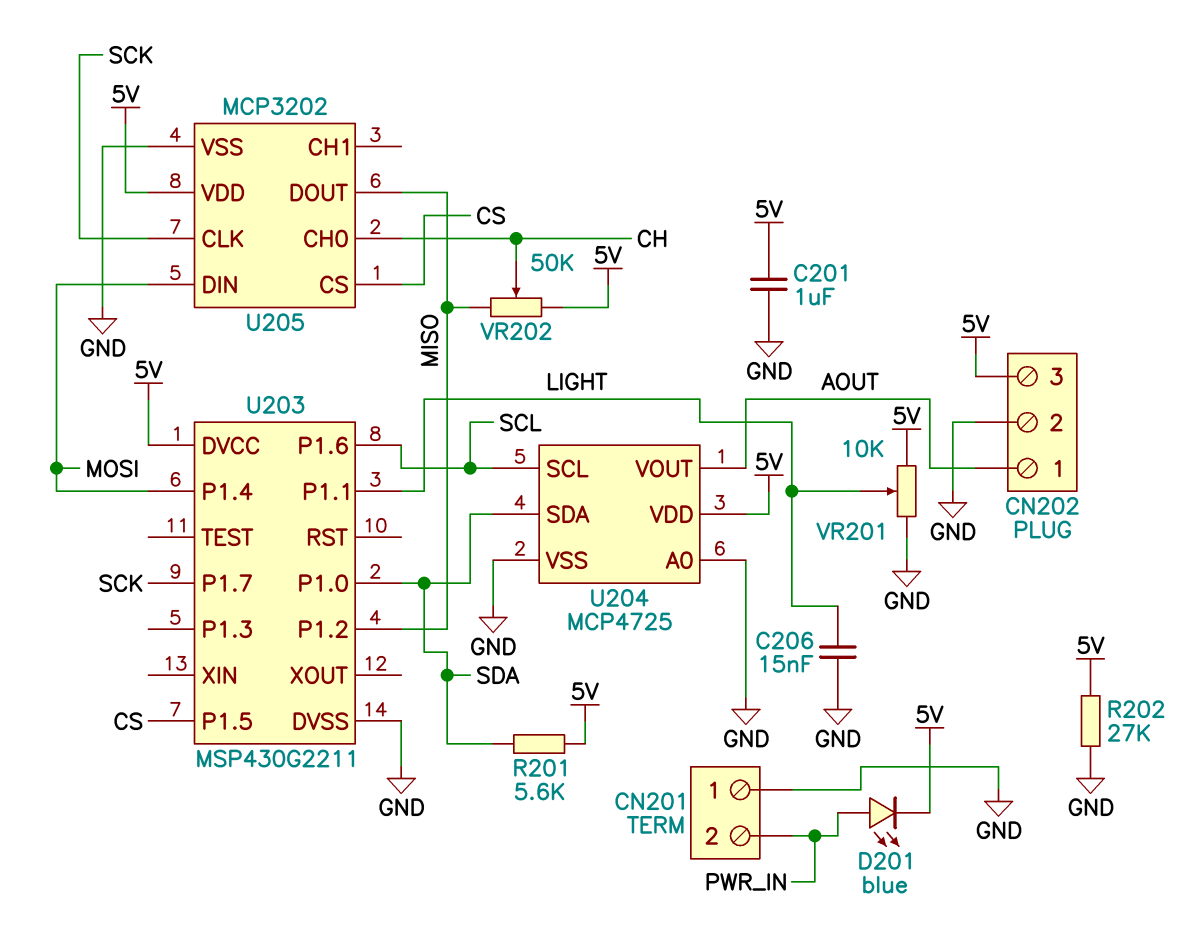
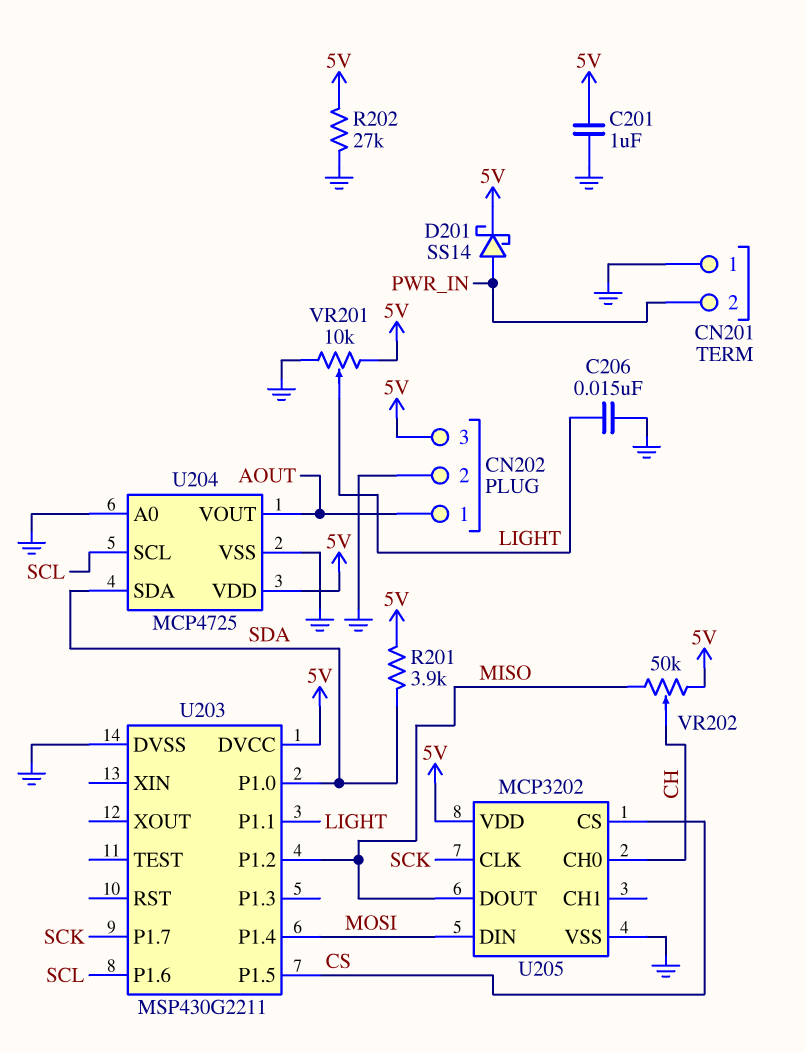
D201: LED blue (A PWR_IN, K 5V) -> schottky SS14 (A PWR_IN, K 5V)
R201: 5.6k (5V, SDA) -> 3.9k (5V, SDA)

